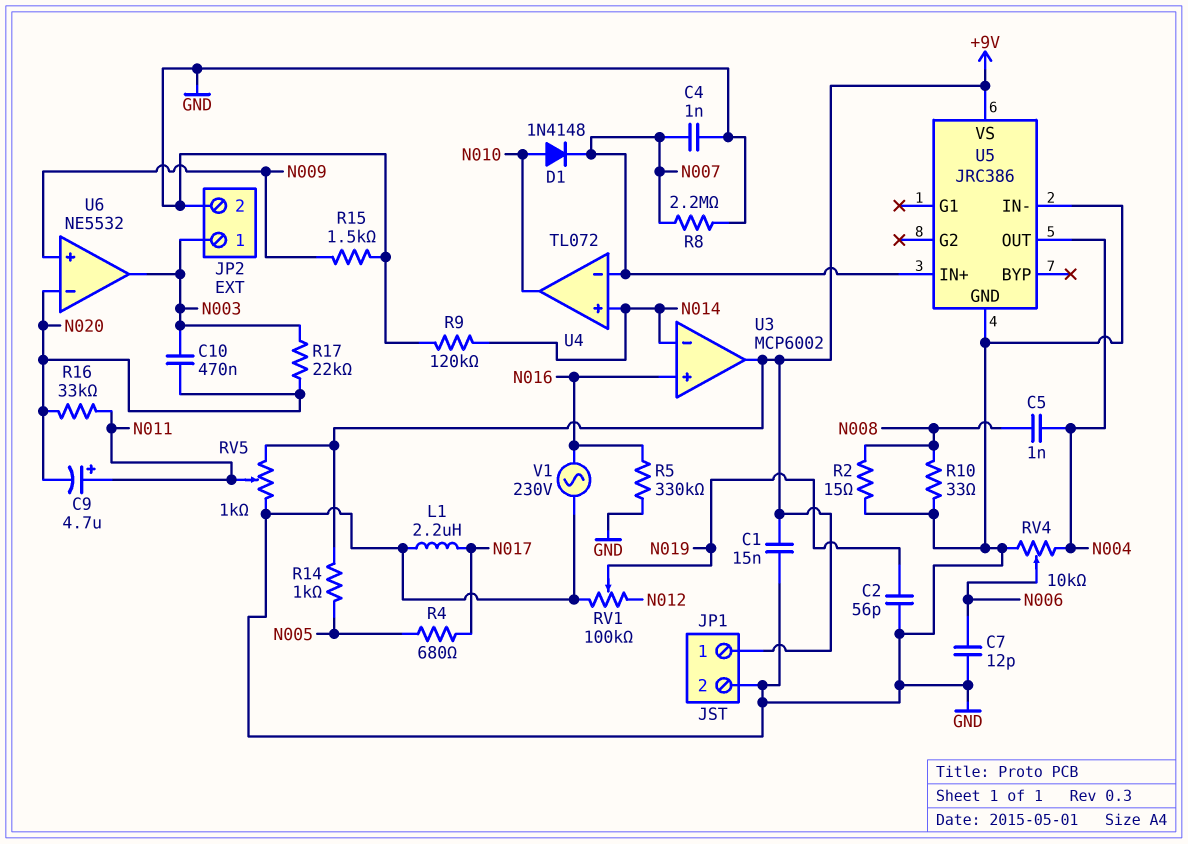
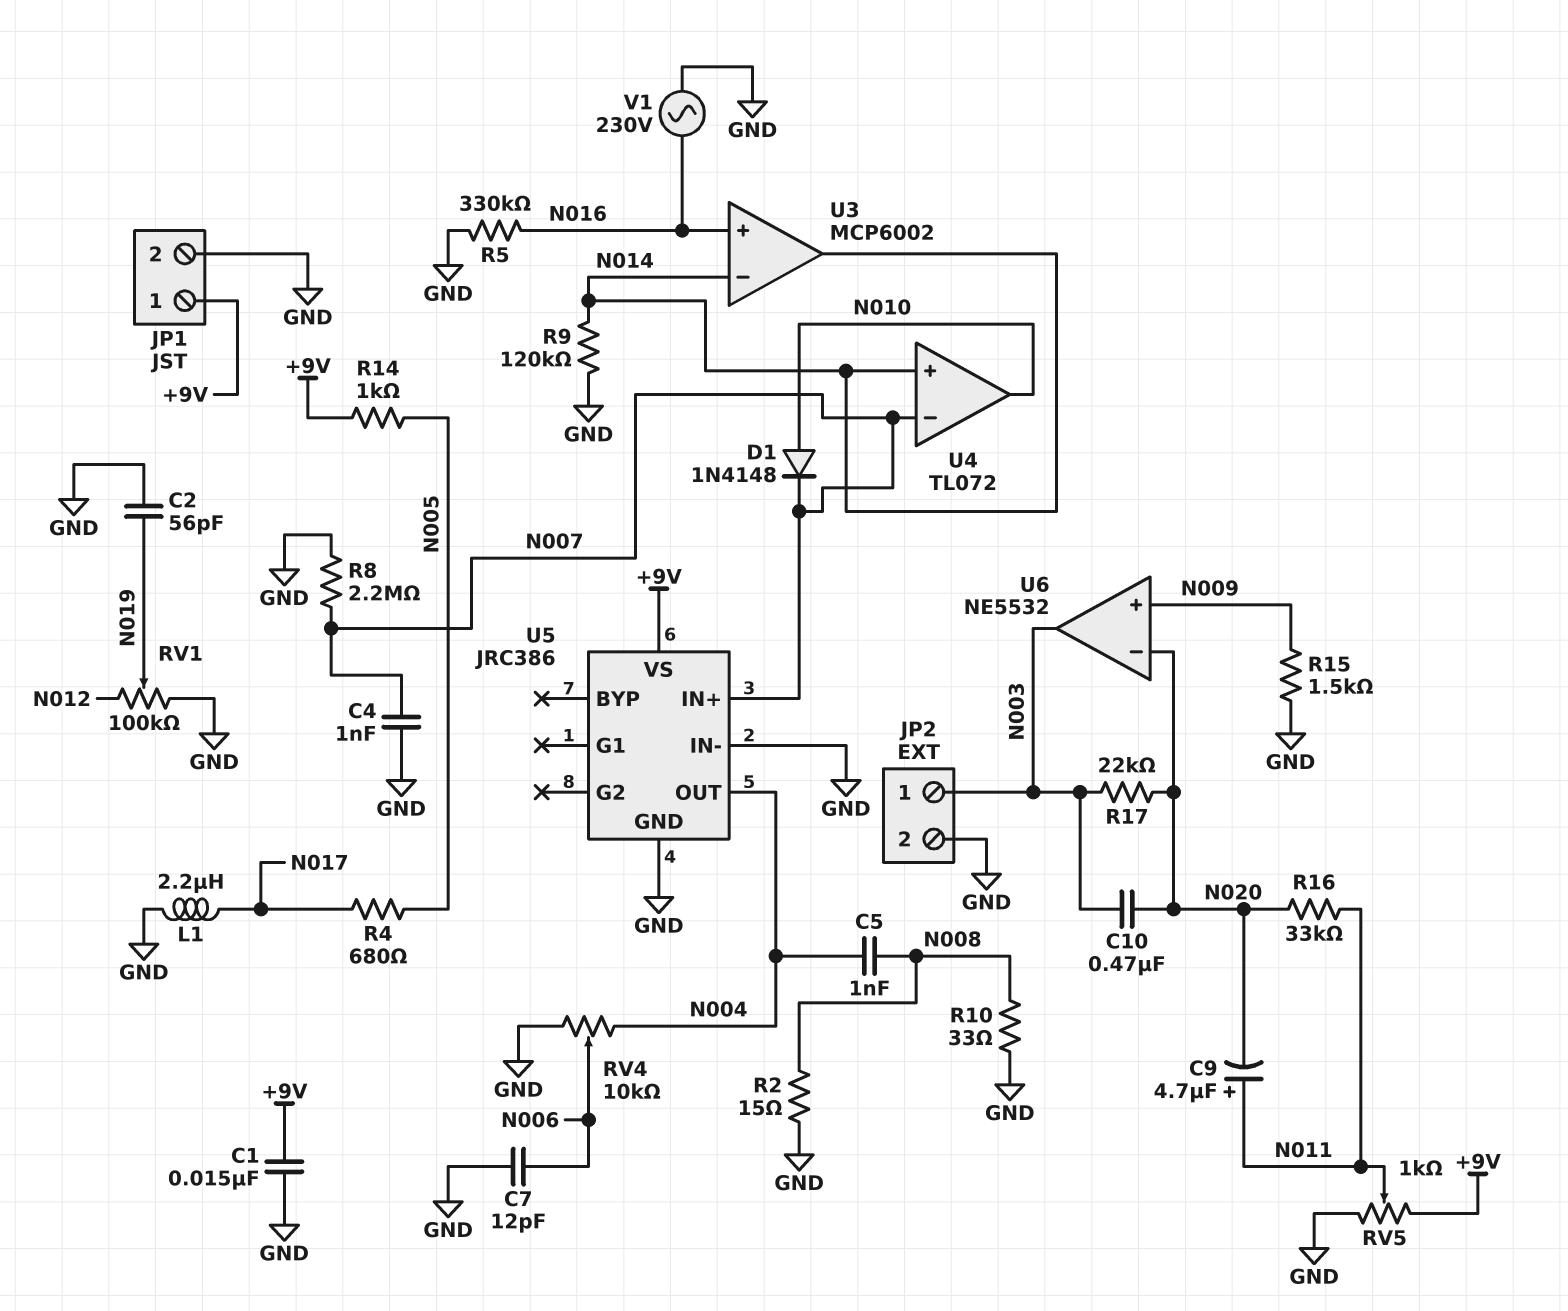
U3 pin out: +9V -> N014

